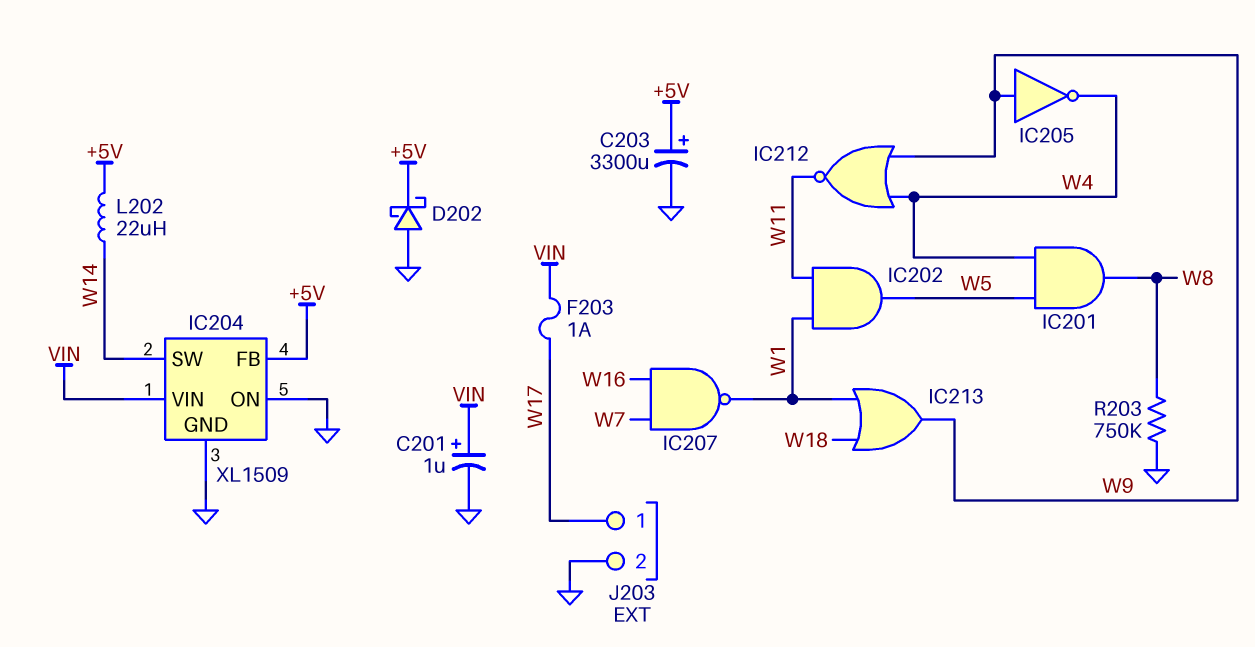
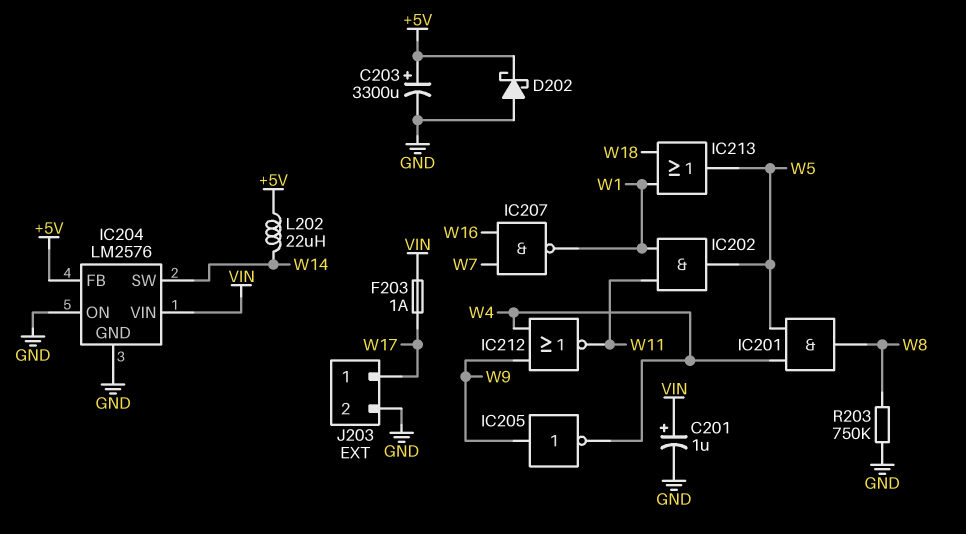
IC204: XL1509 -> LM2576
IC213: OR (in W1, in W18, out W9) -> OR (in W1, in W18, out W5)

